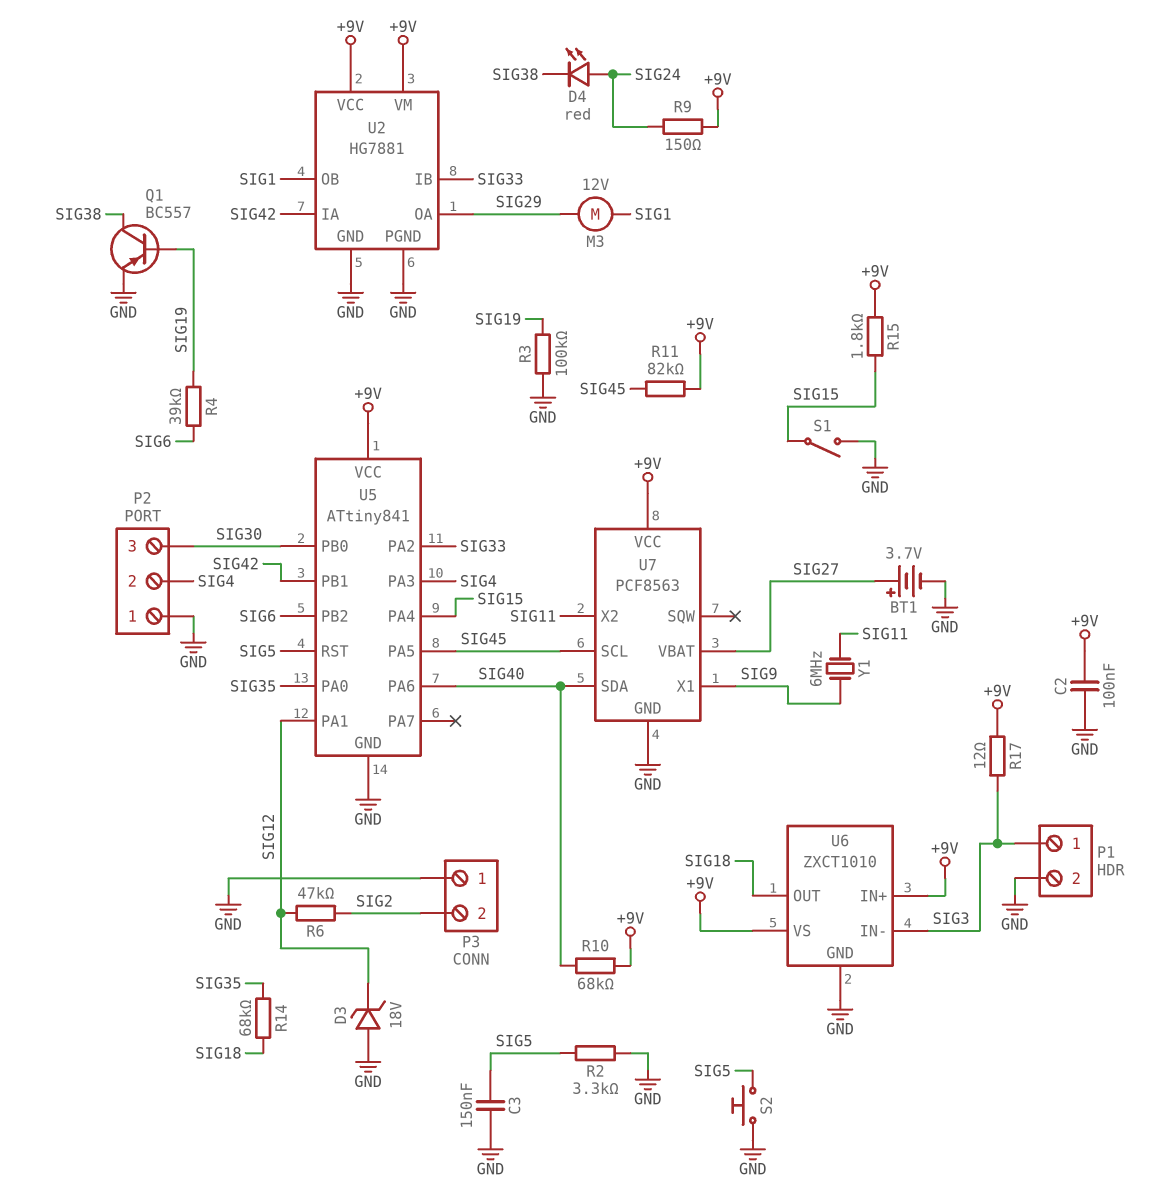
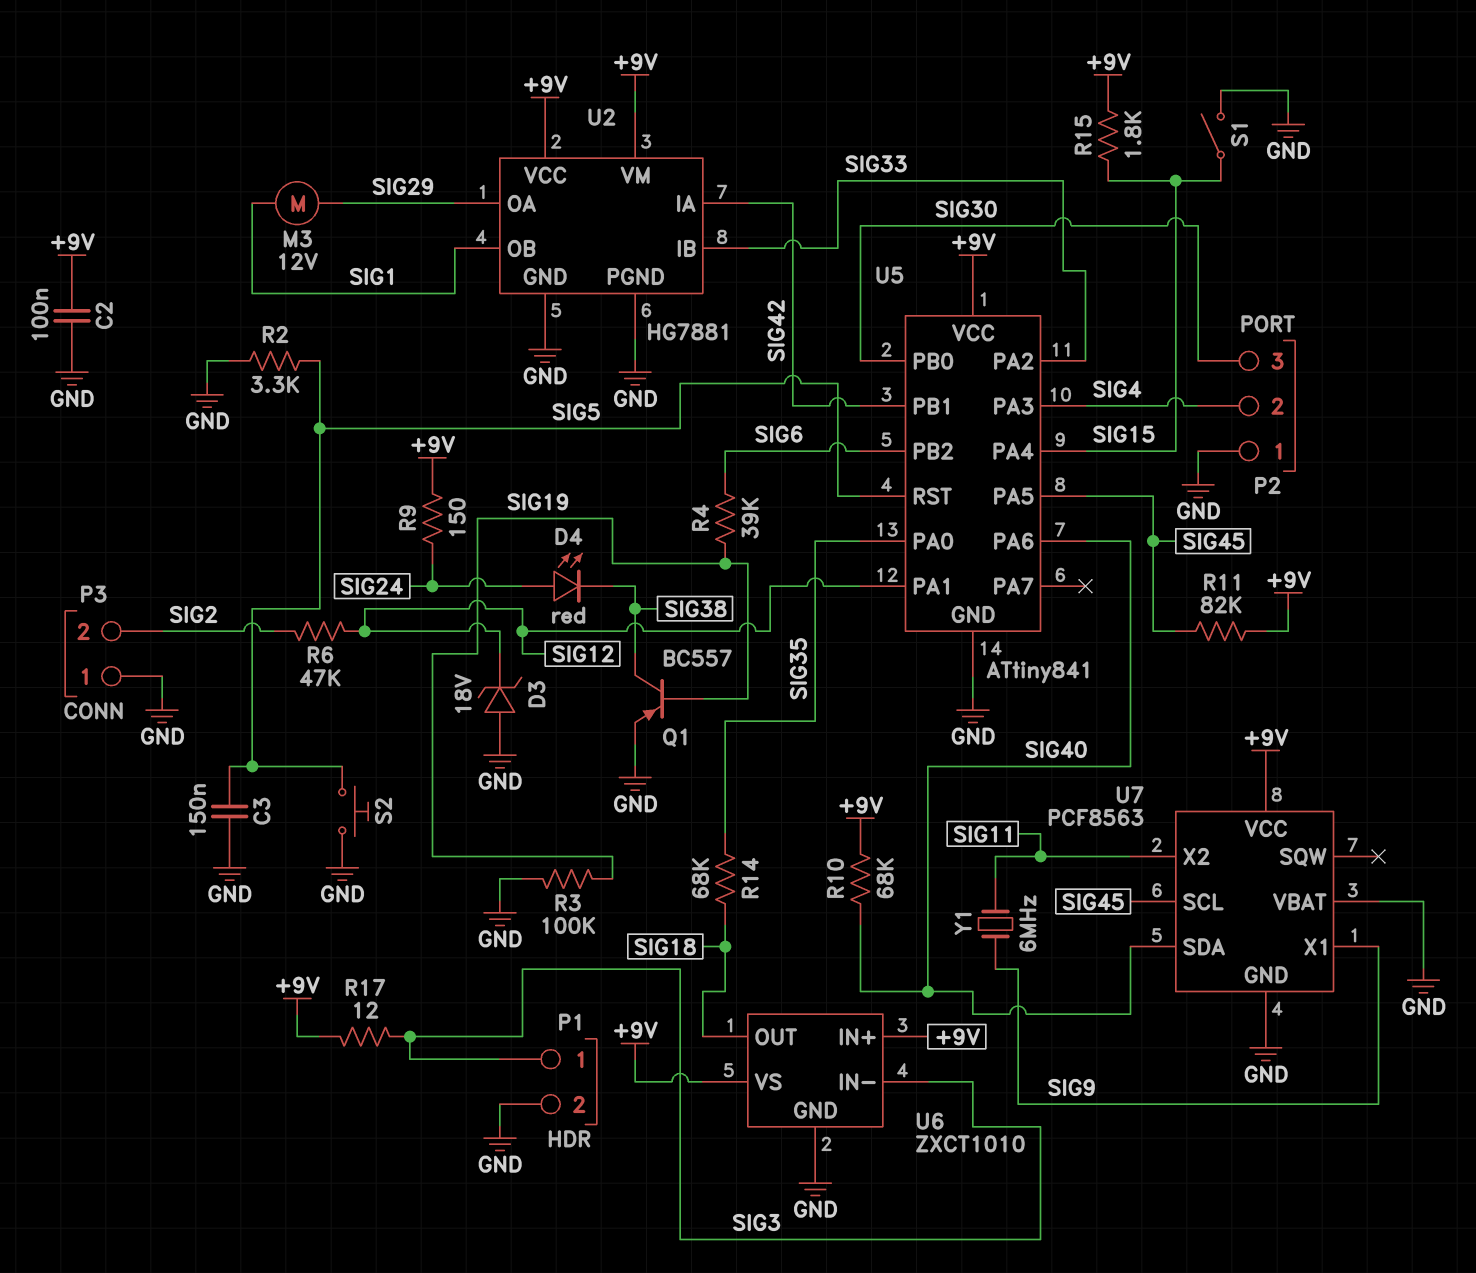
BT1: 3.7V (plus SIG27, minus GND) -> none
U7 pin VBAT: SIG27 -> GND

